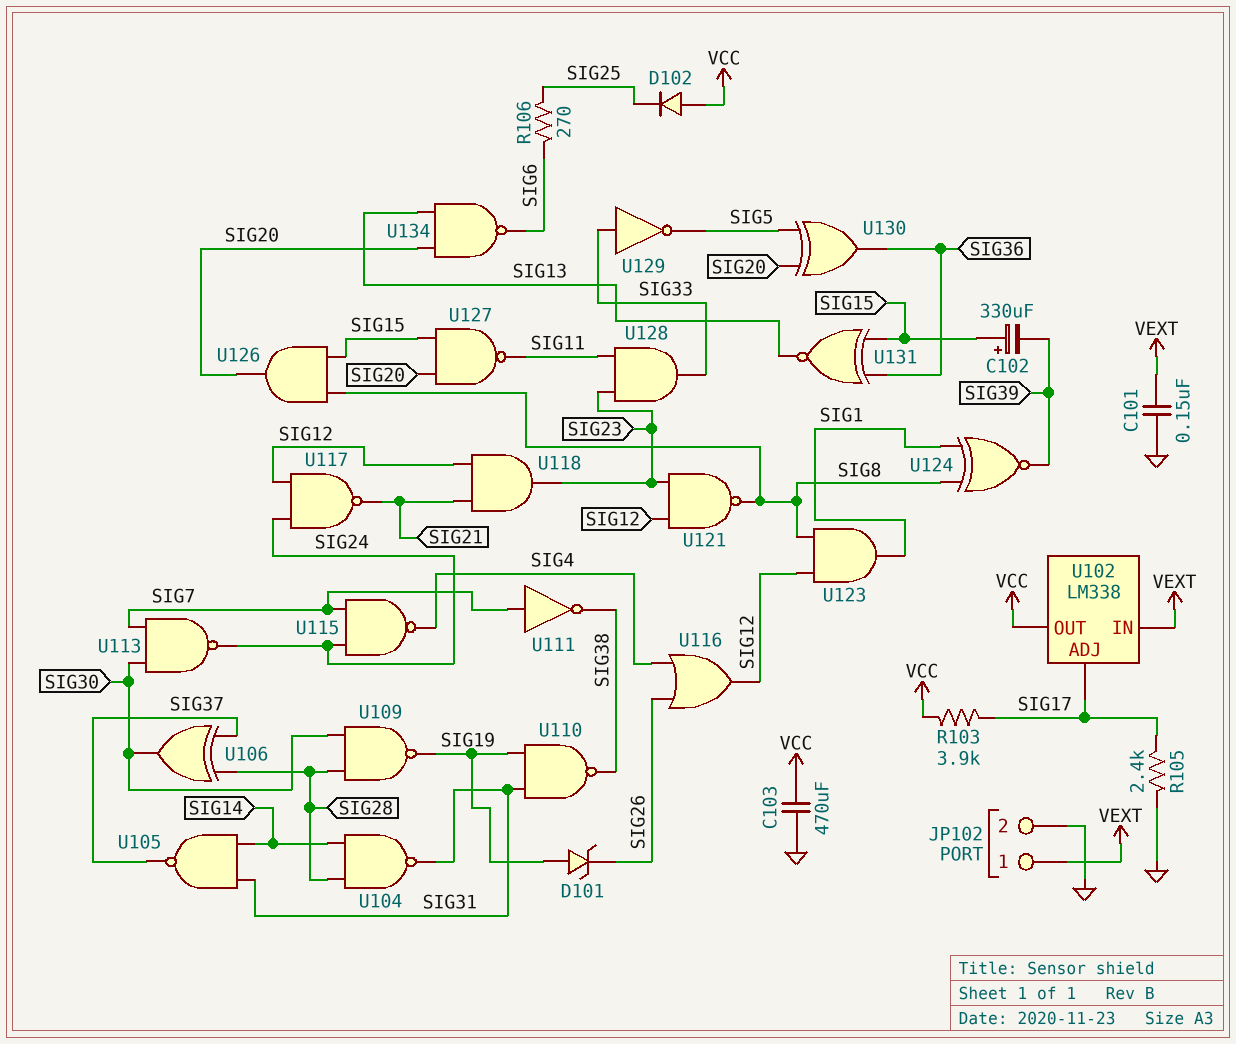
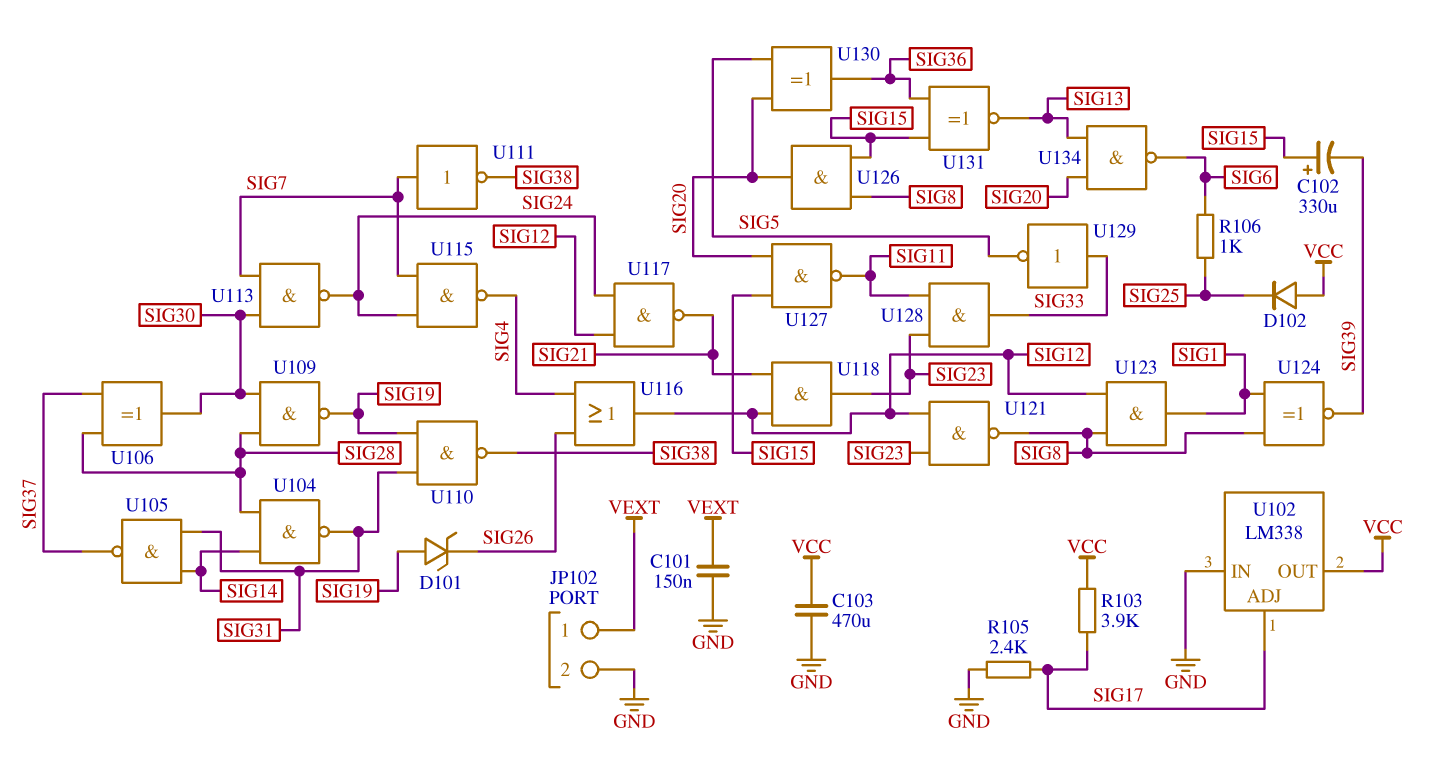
R106: 270 (SIG6, SIG25) -> 1k (SIG6, SIG25)
U102 pin IN: VEXT -> GND

